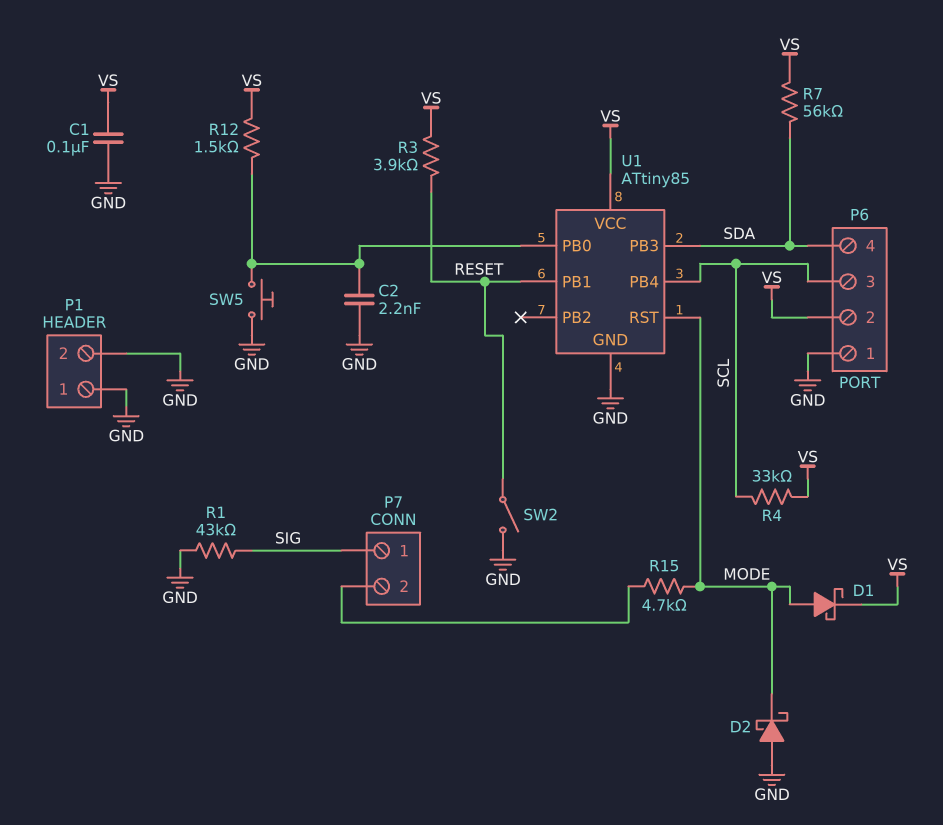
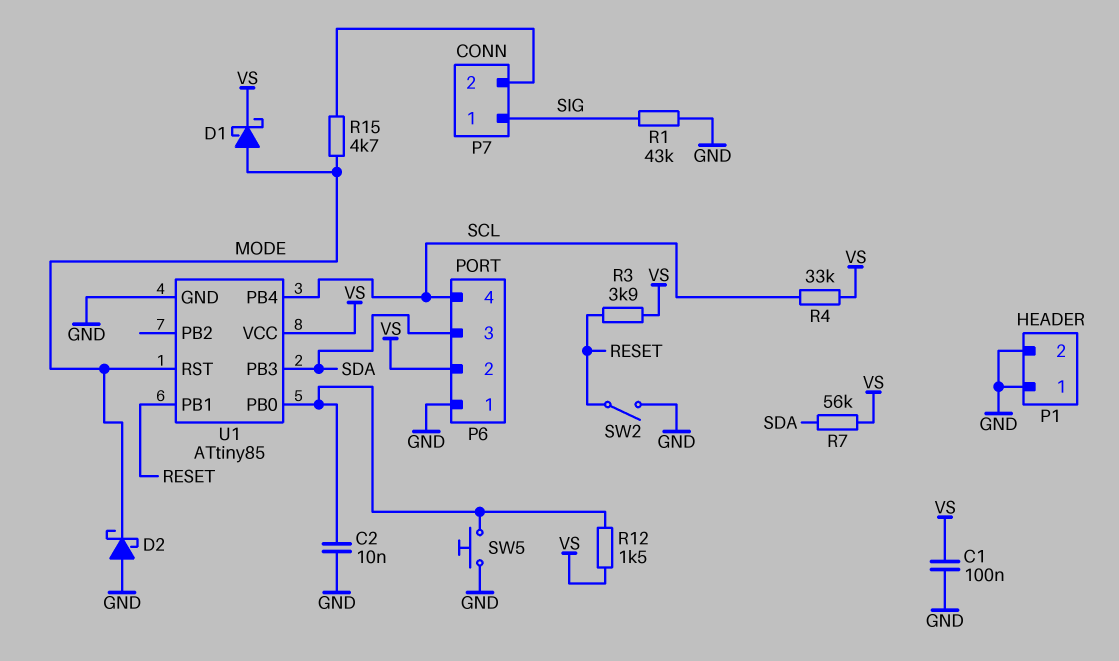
C2: 2.2nF (GND, U1/PB0) -> 10nF (GND, U1/PB0)
P6 pin 3: SCL -> SDA
P6 pin 4: SDA -> SCL

